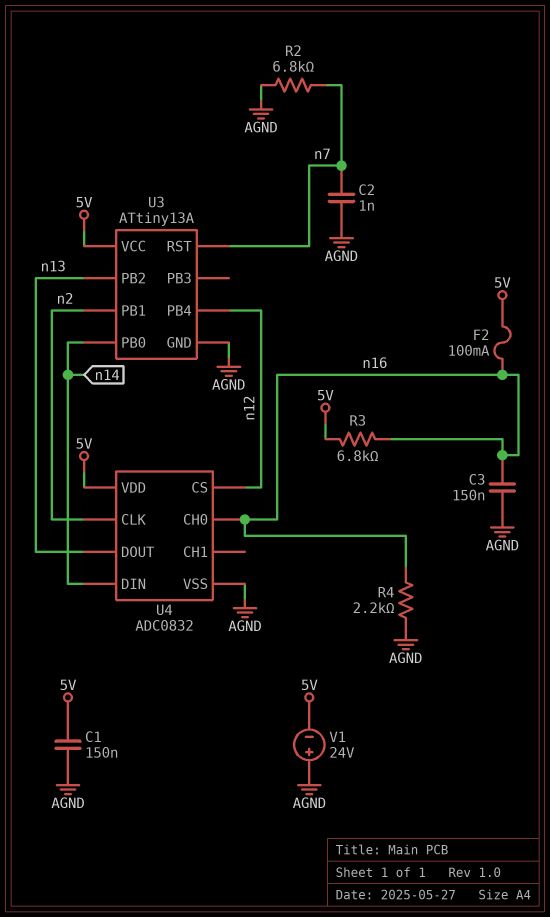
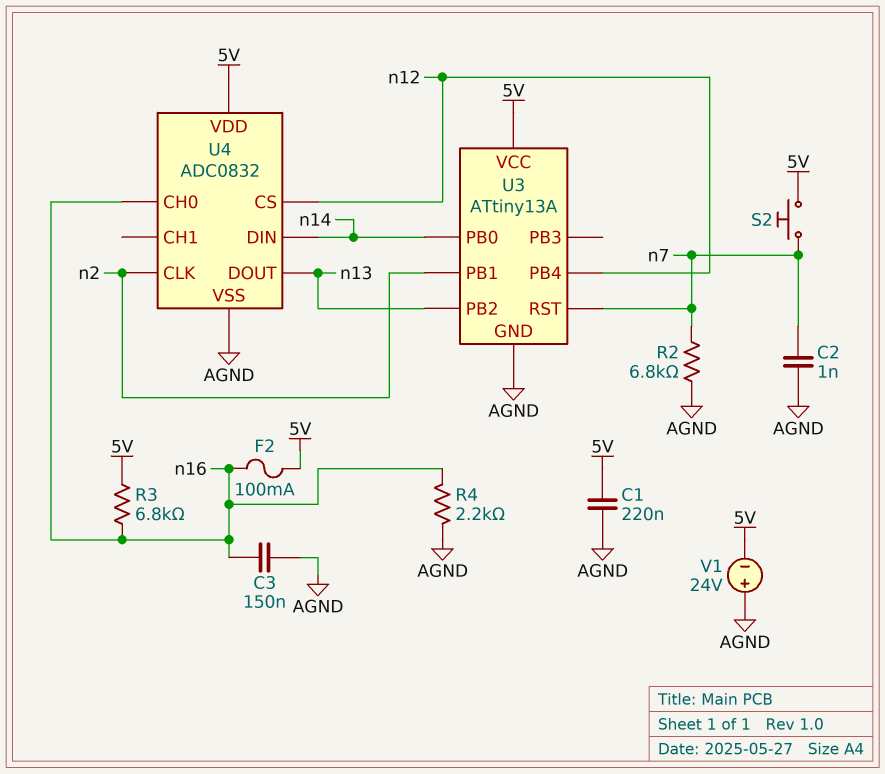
C1: 150nF (5V, AGND) -> 220nF (5V, AGND)
S2: none -> button (5V, n7)

